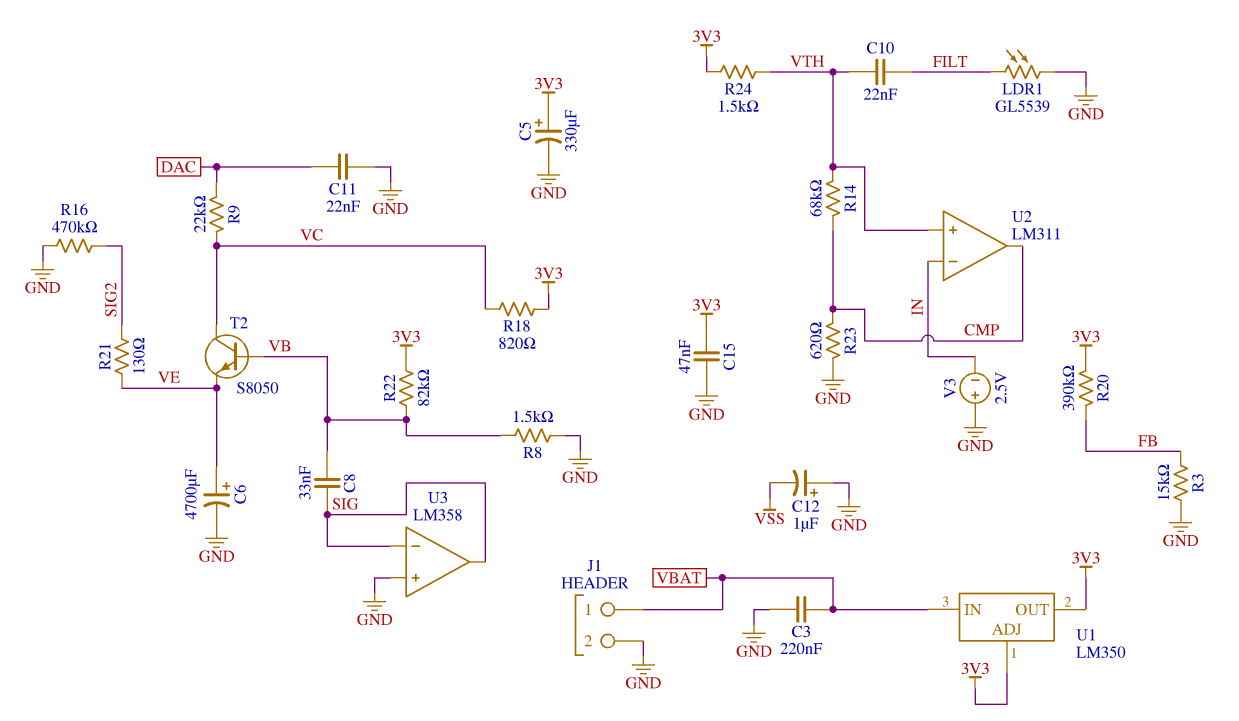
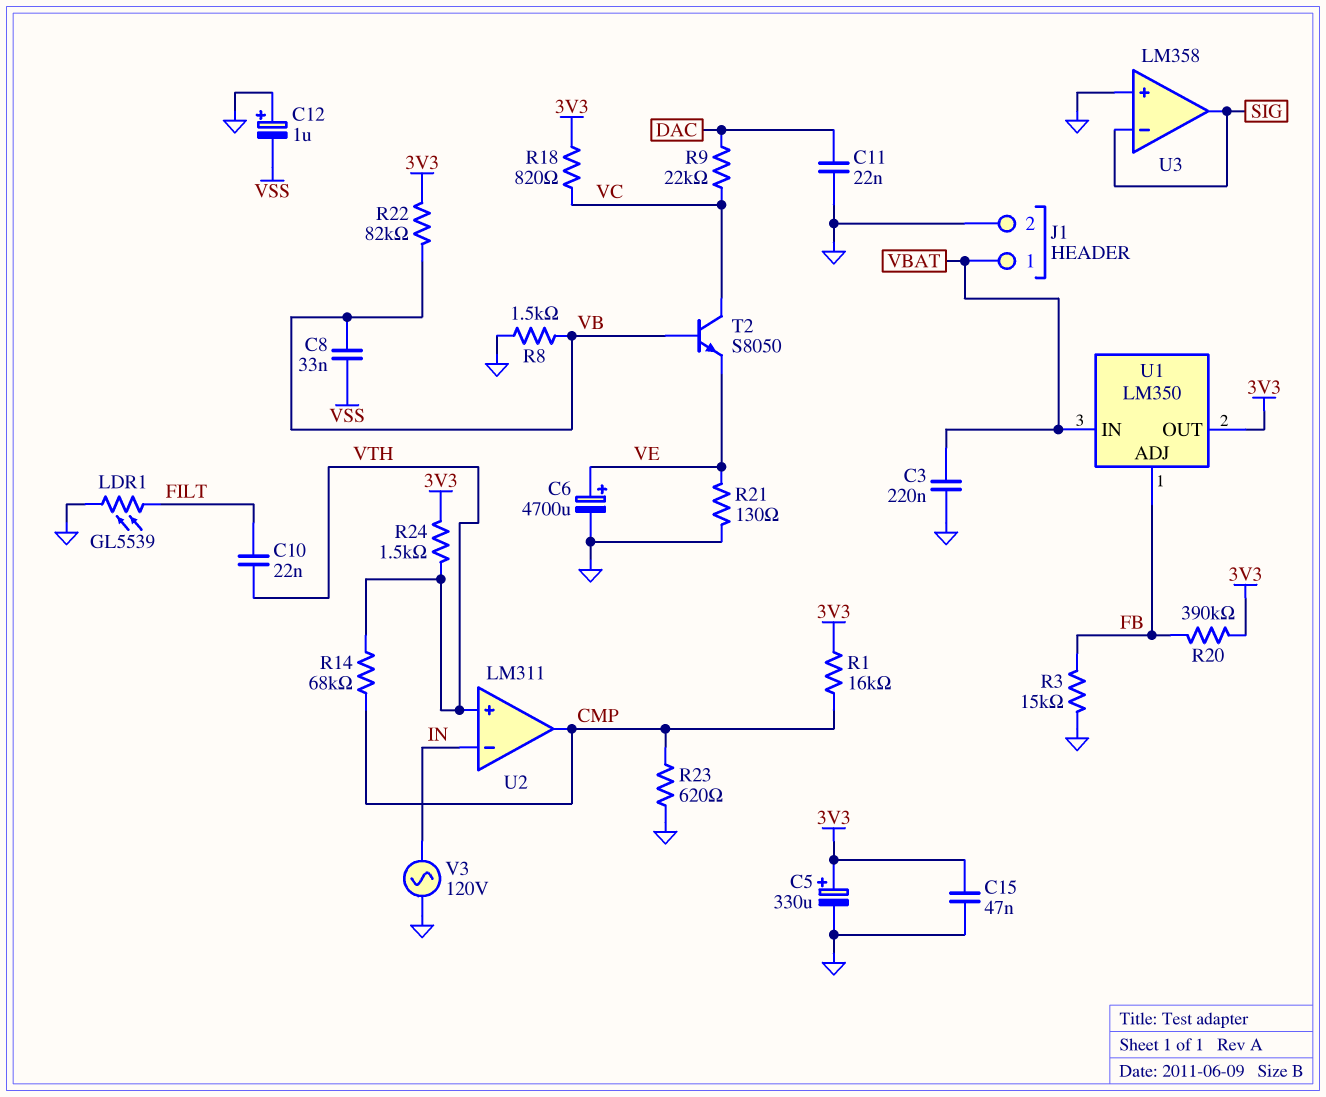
C8: 33nF (SIG, VB) -> 33nF (VB, VSS)
R1: none -> 16k (3V3, CMP)
R16: 470k (GND, SIG2) -> none
R21: 130 (SIG2, VE) -> 130 (GND, VE)
U1 pin ADJ: 3V3 -> FB
V3: 2.5V (plus GND, minus IN) -> AC 120V (GND, IN)

